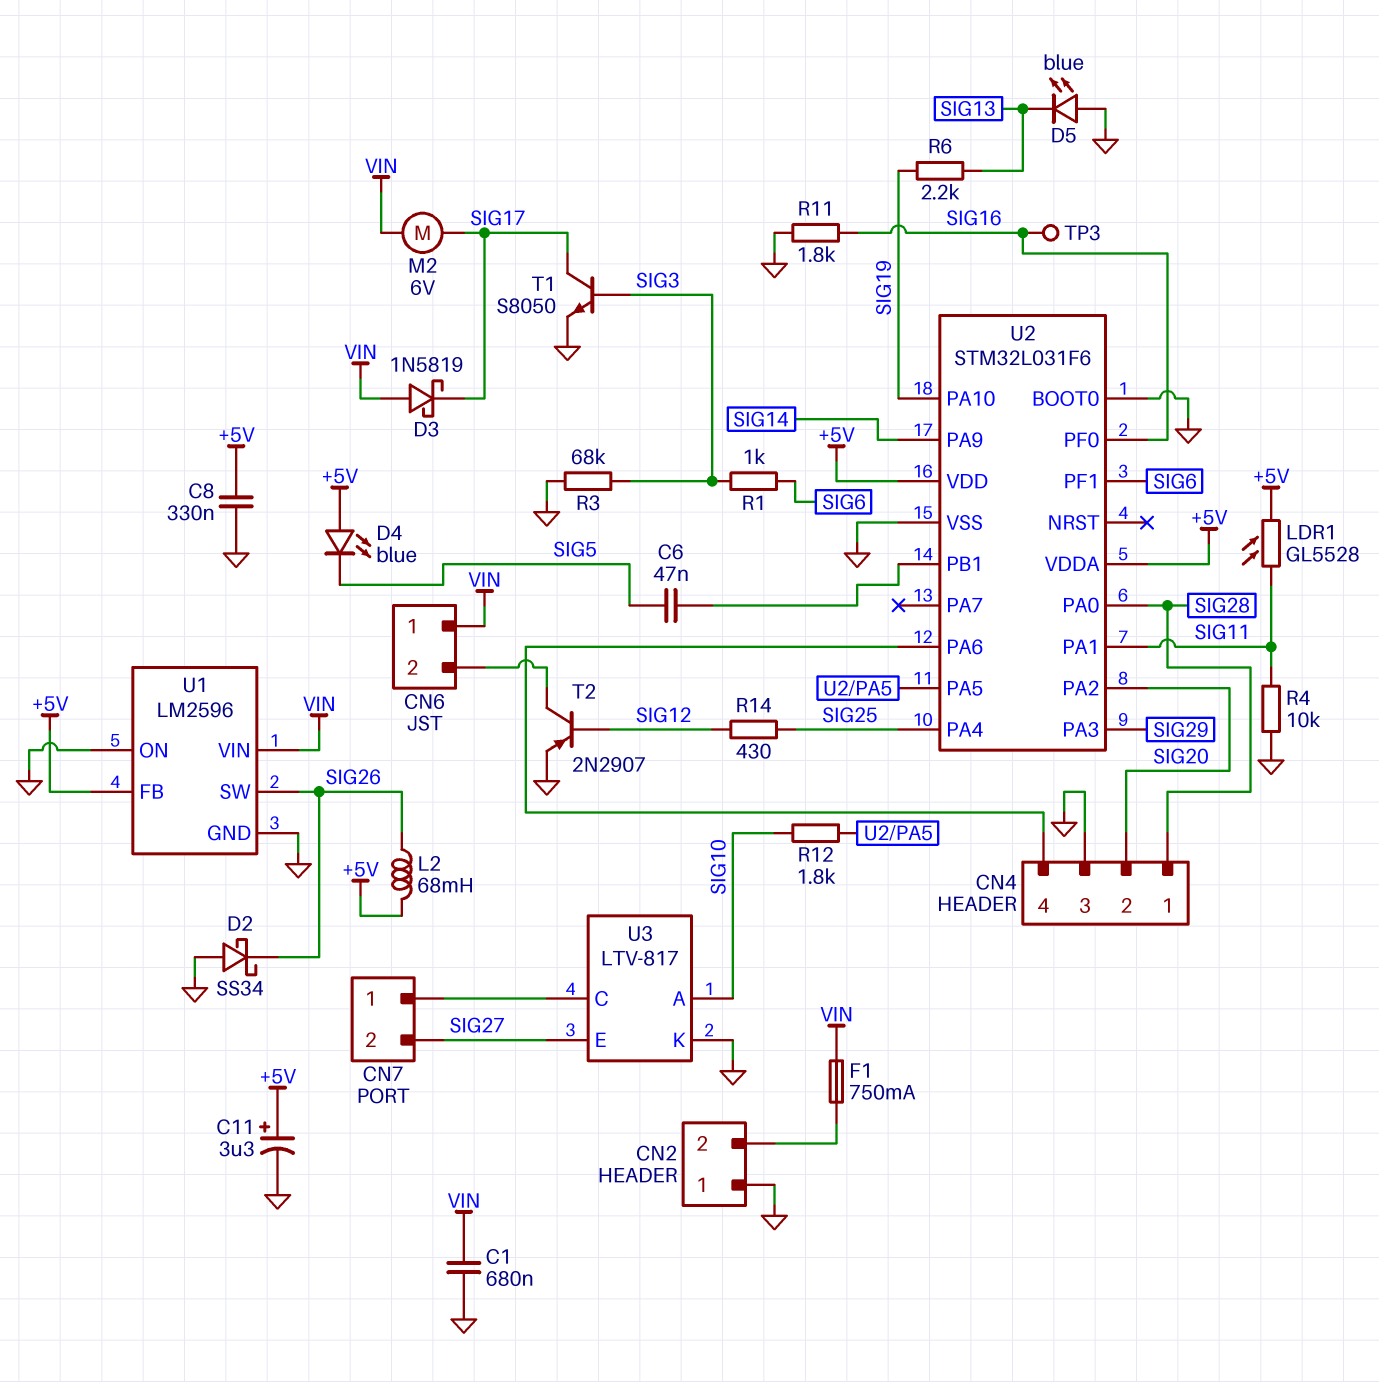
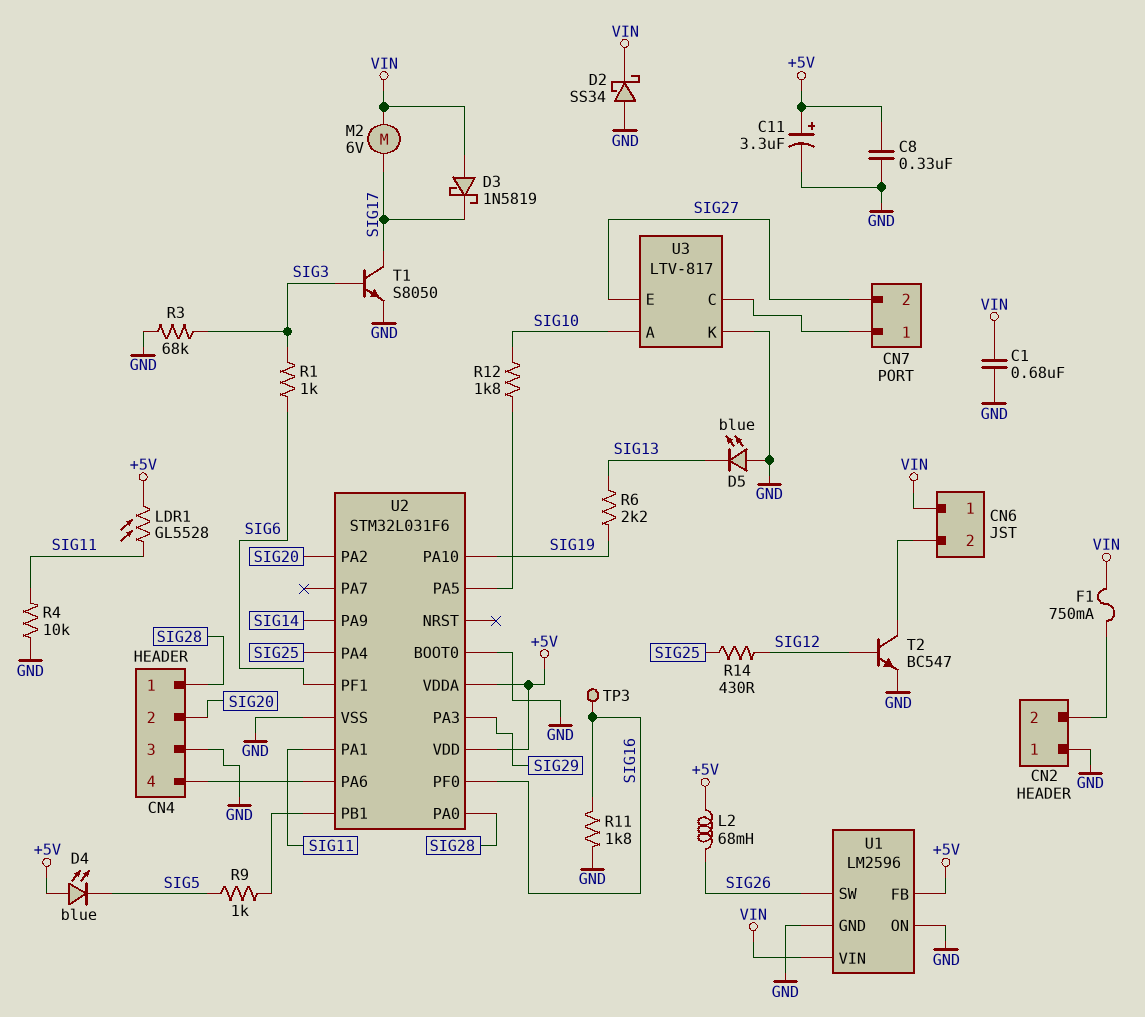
C6: 47nF (SIG5, U2/PB1) -> none
D2: schottky SS34 (A GND, K SIG26) -> schottky SS34 (A GND, K VIN)
R9: none -> 1k (SIG5, U2/PB1)
T2: PNP 2N2907 (B SIG12, C CN6/2, E GND) -> NPN BC547 (B SIG12, C CN6/2, E GND)

